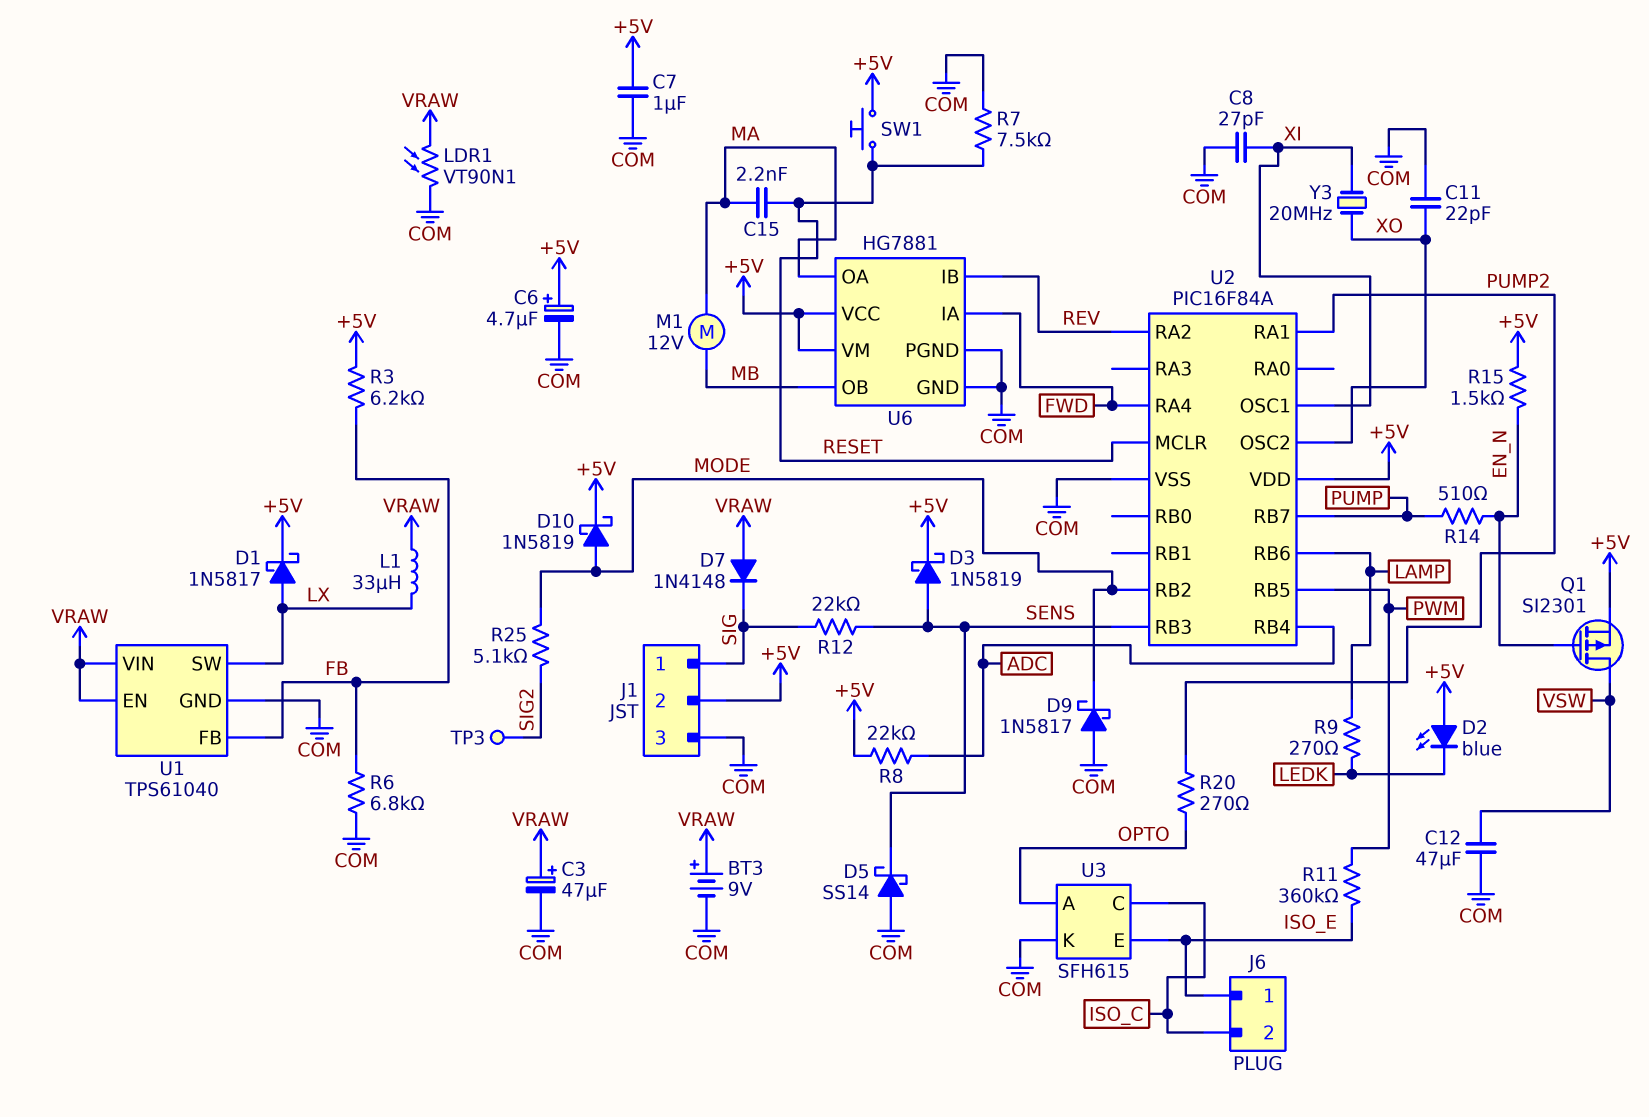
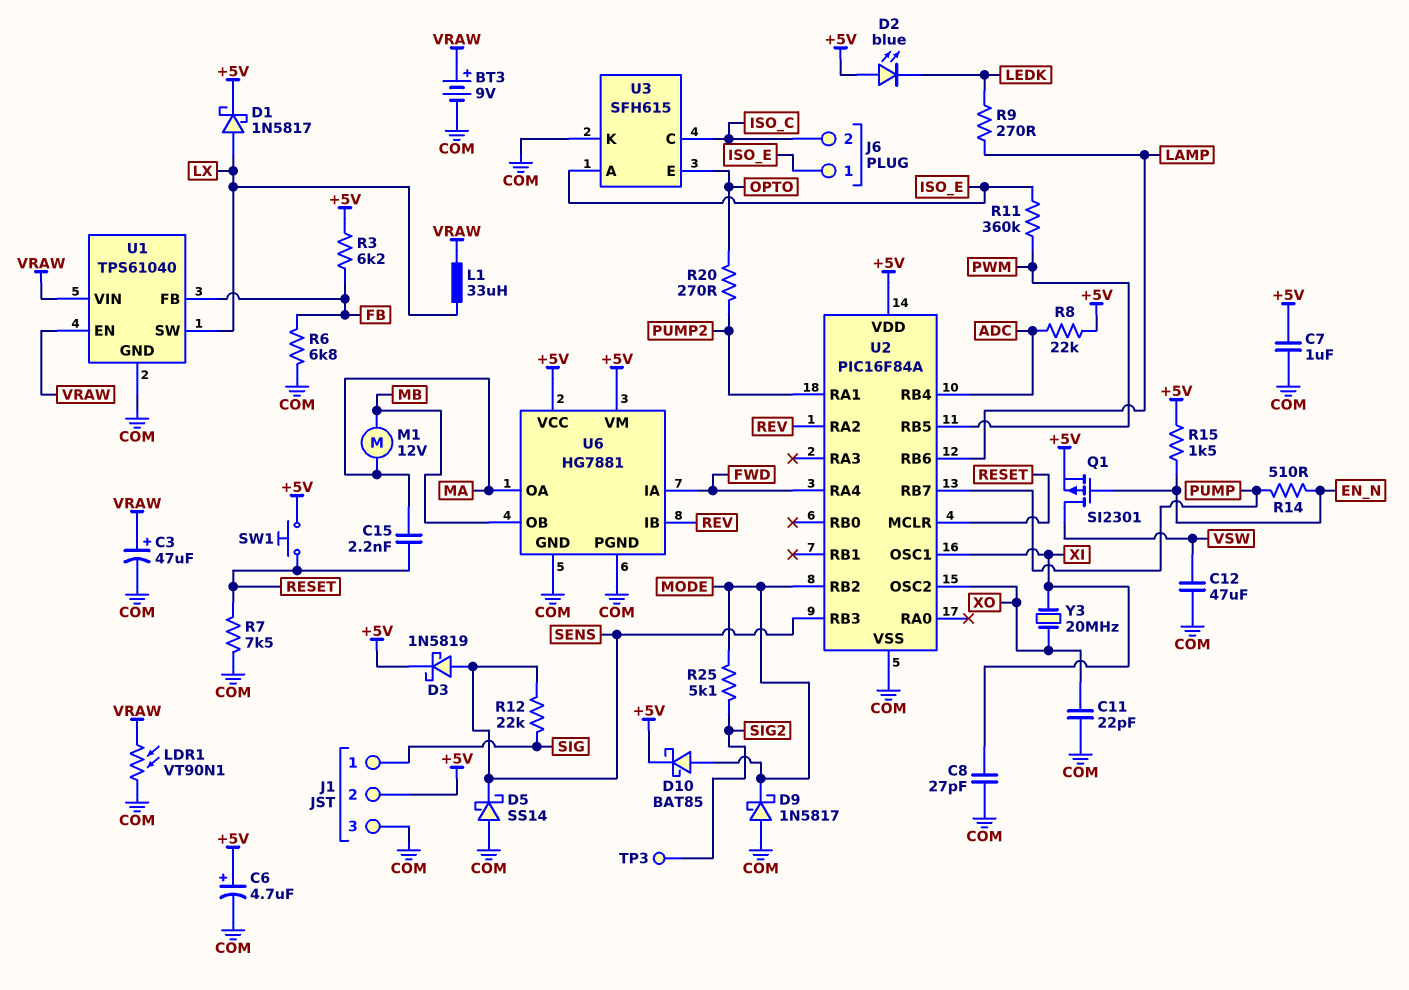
D7: diode 1N4148 (A VRAW, K SIG) -> none
D10: schottky 1N5819 (A MODE, K +5V) -> schottky BAT85 (A MODE, K +5V)
U3 pin A: OPTO -> ISO_E
U3 pin E: ISO_E -> OPTO

